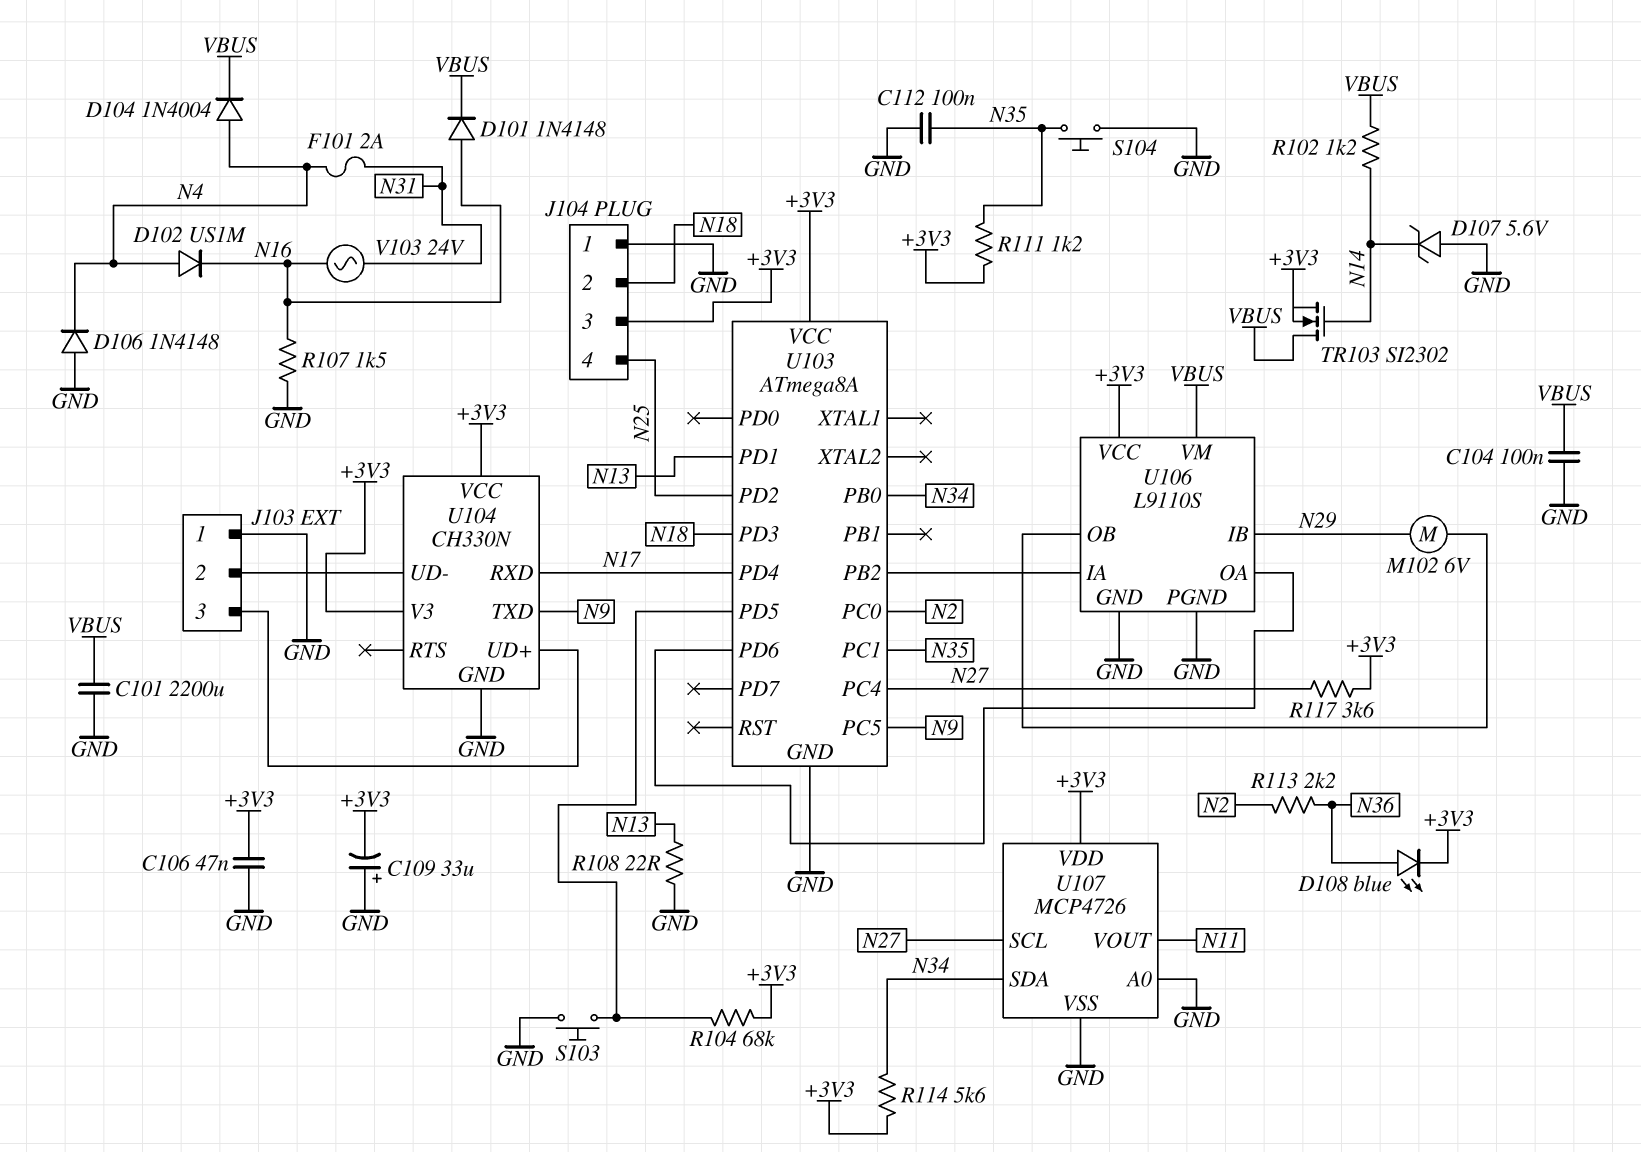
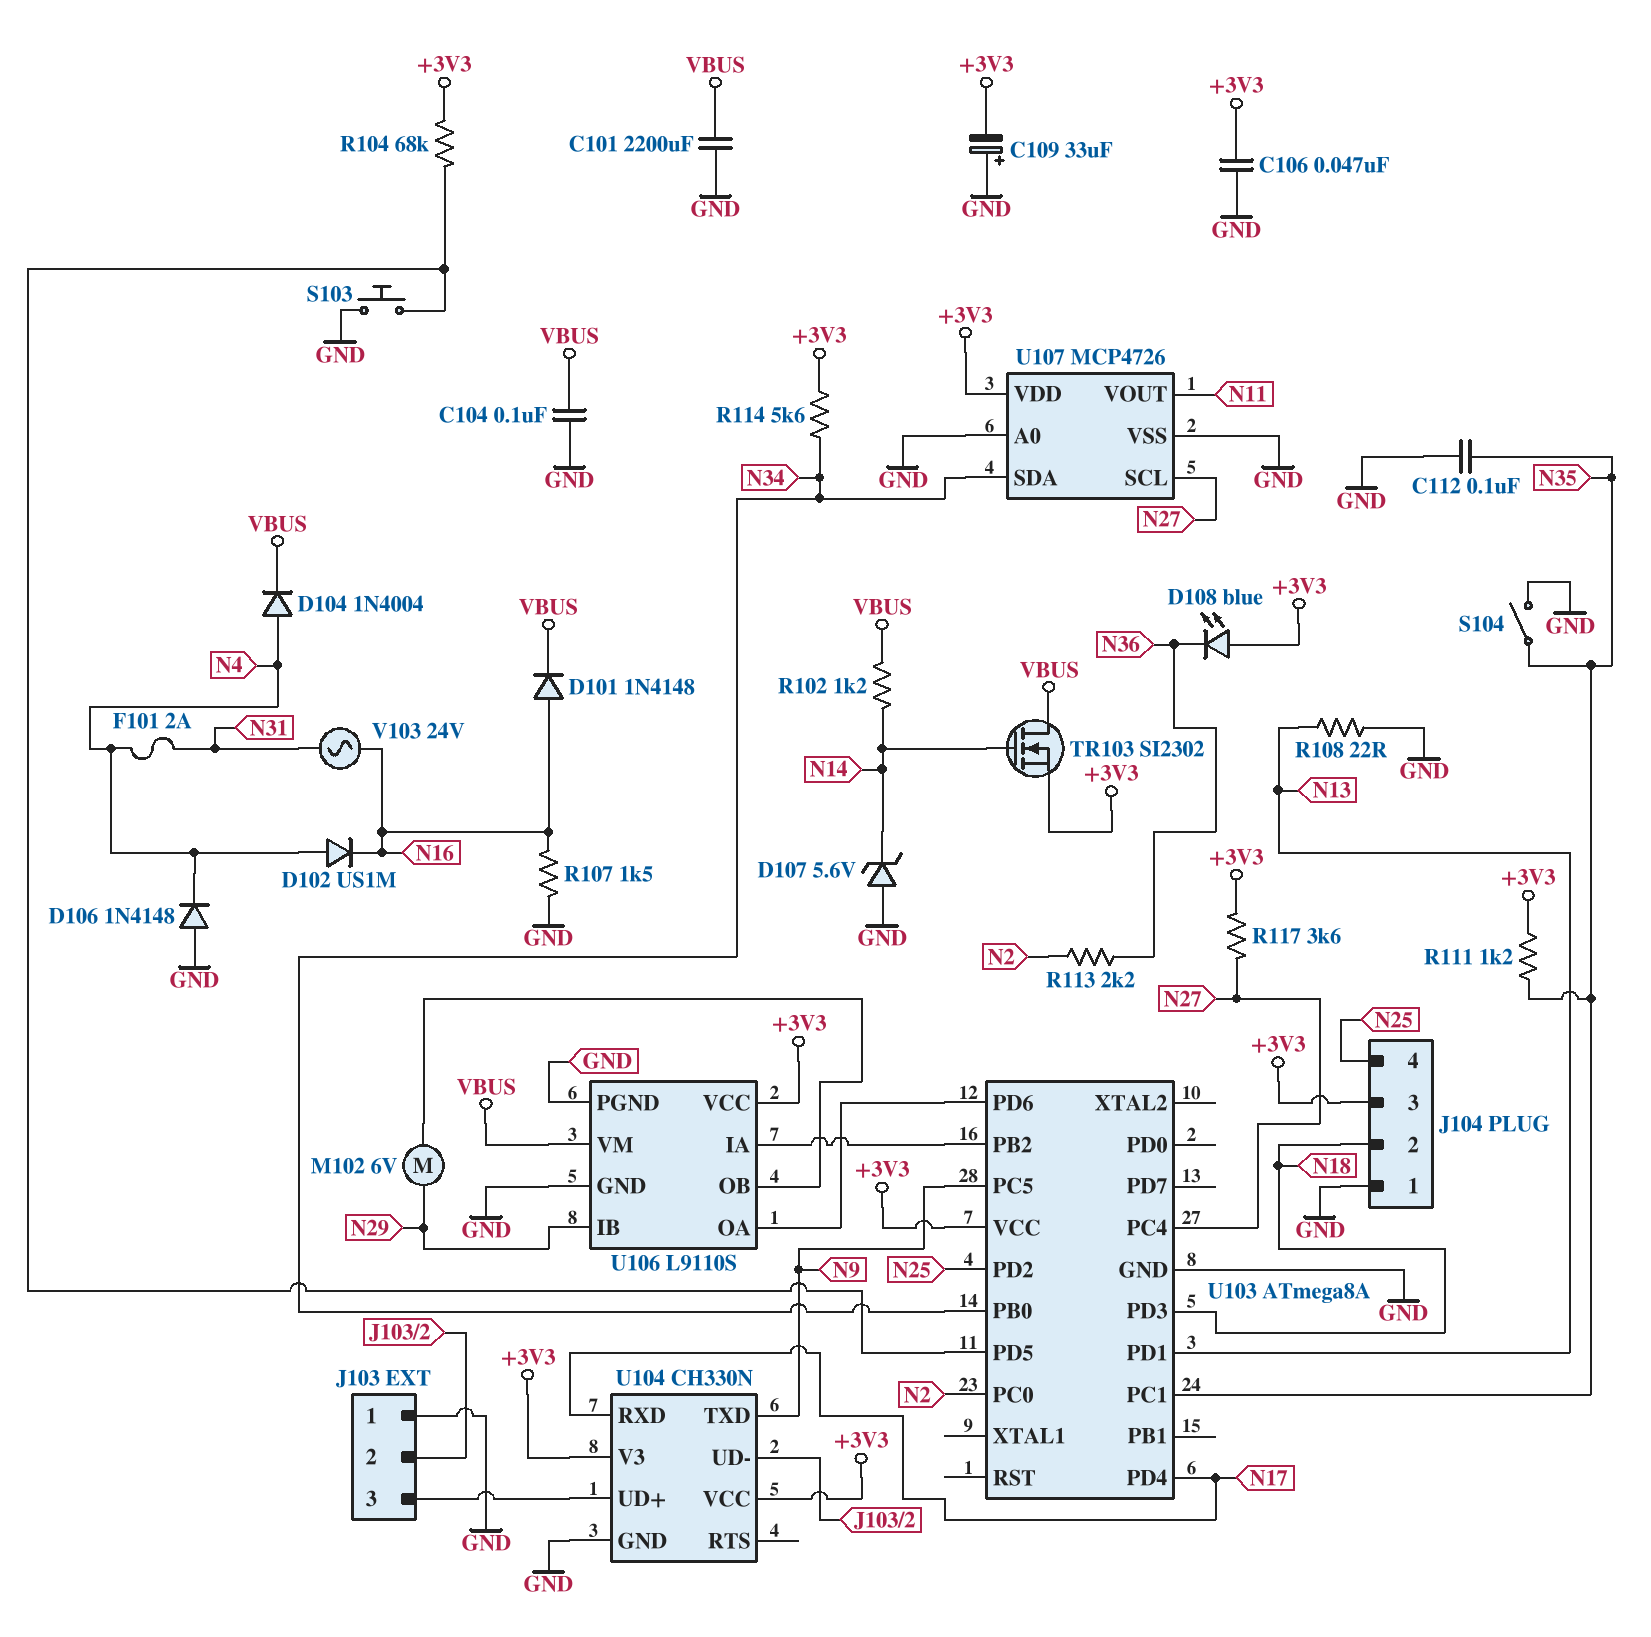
D108: LED blue (A N36, K +3V3) -> LED blue (A +3V3, K N36)
S104: button (GND, N35) -> switch (GND, N35)

